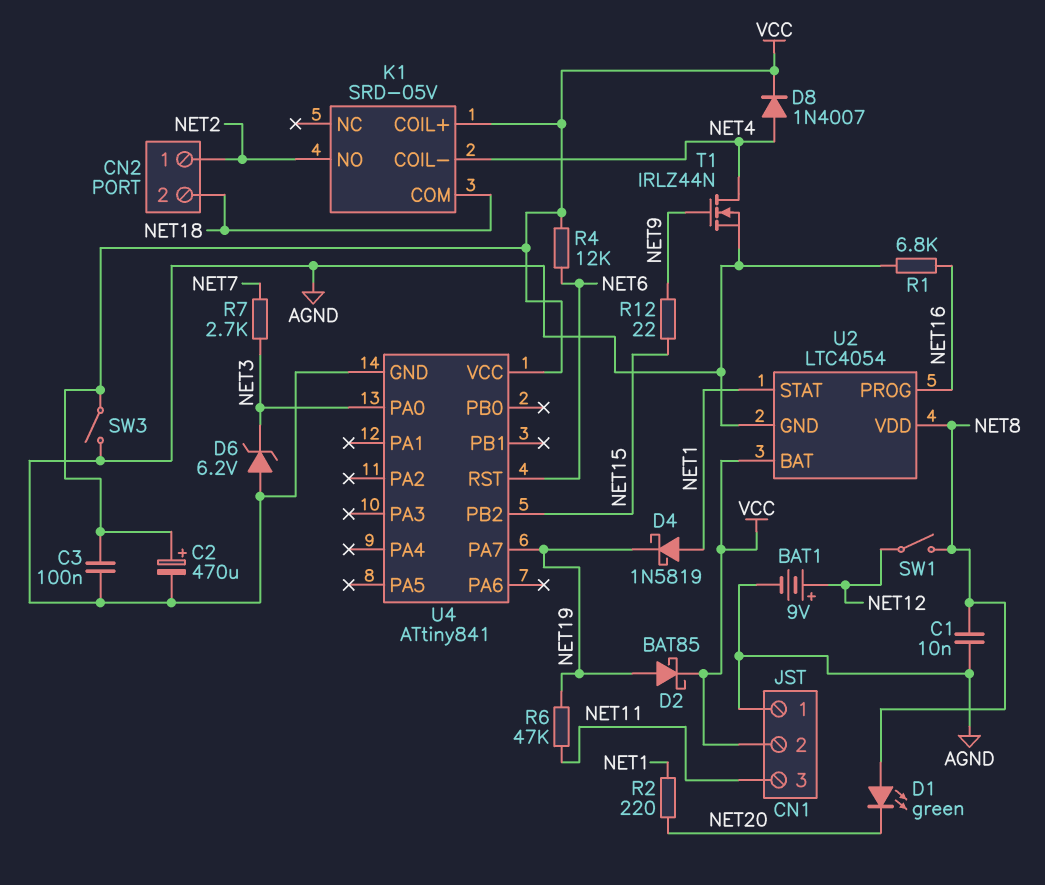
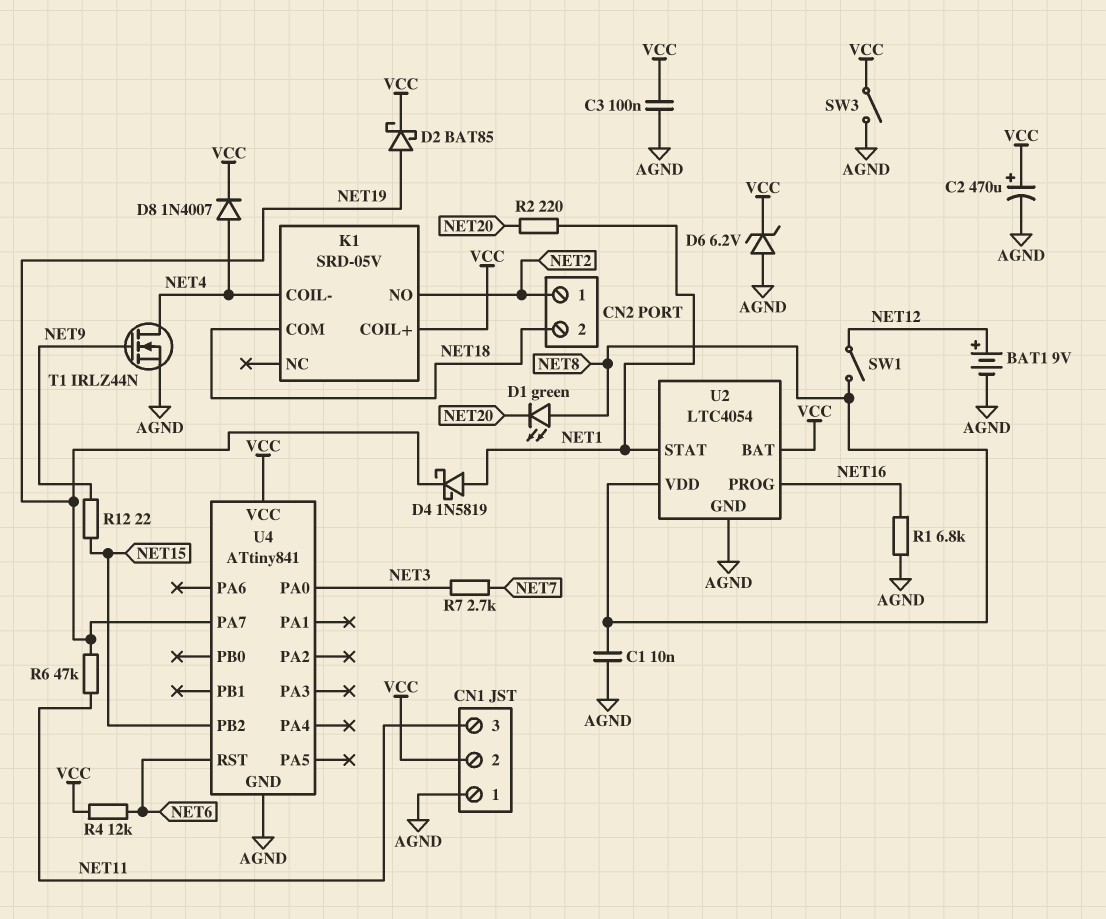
D6: zener 6.2V (A AGND, K NET3) -> zener 6.2V (A AGND, K VCC)

